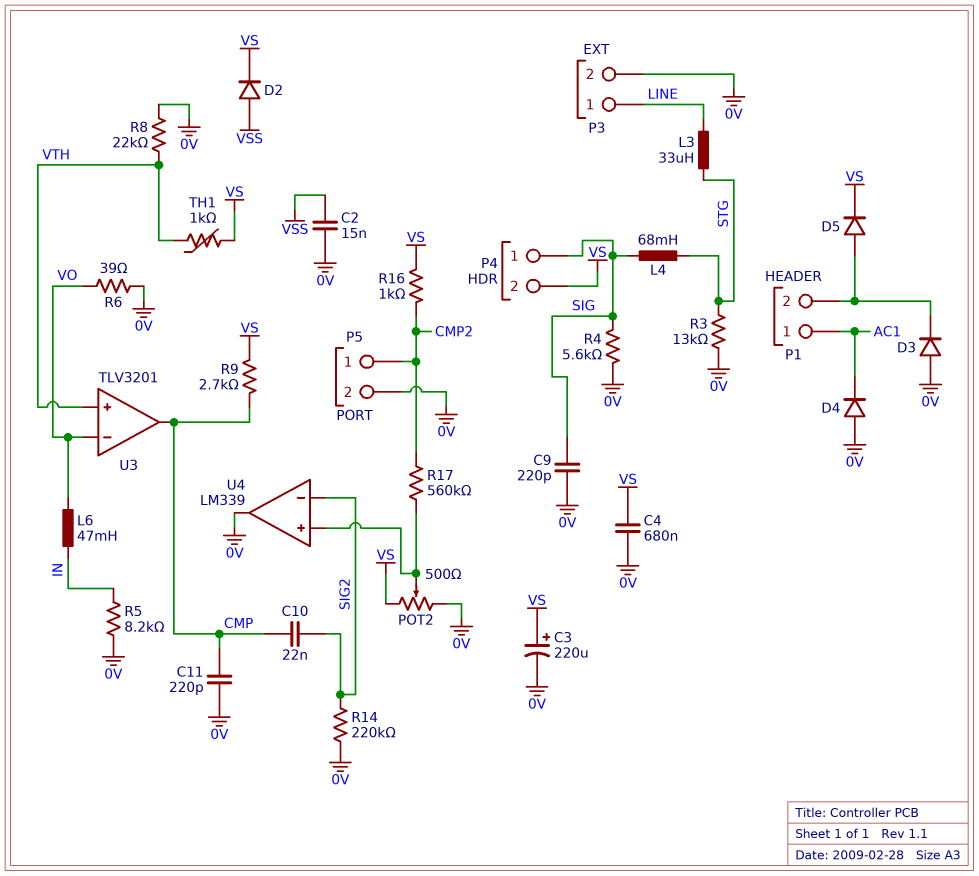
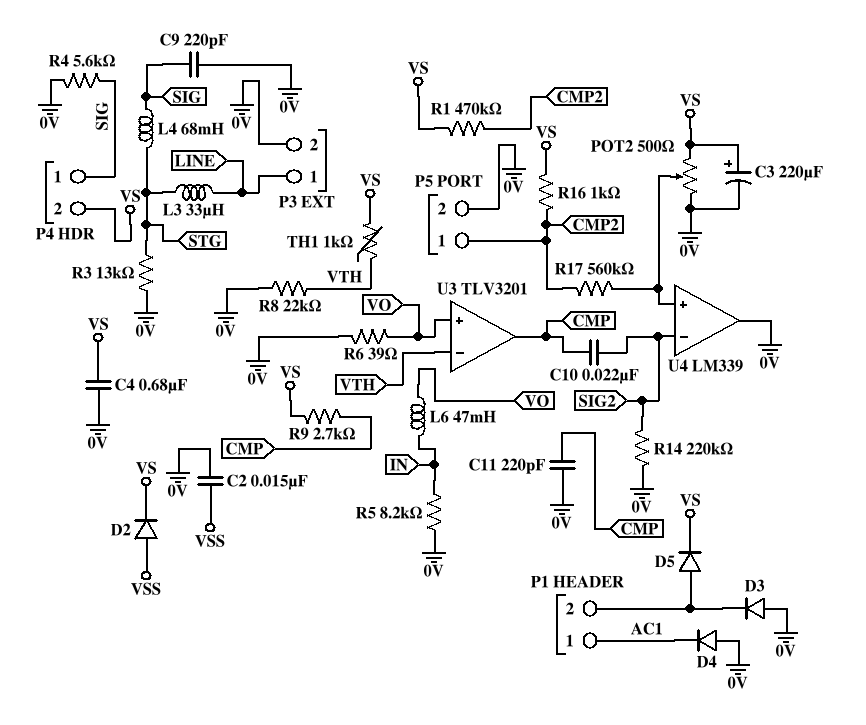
R1: none -> 470k (CMP2, VS)
U3 pin in+: VTH -> VO
U3 pin in-: VO -> VTH

